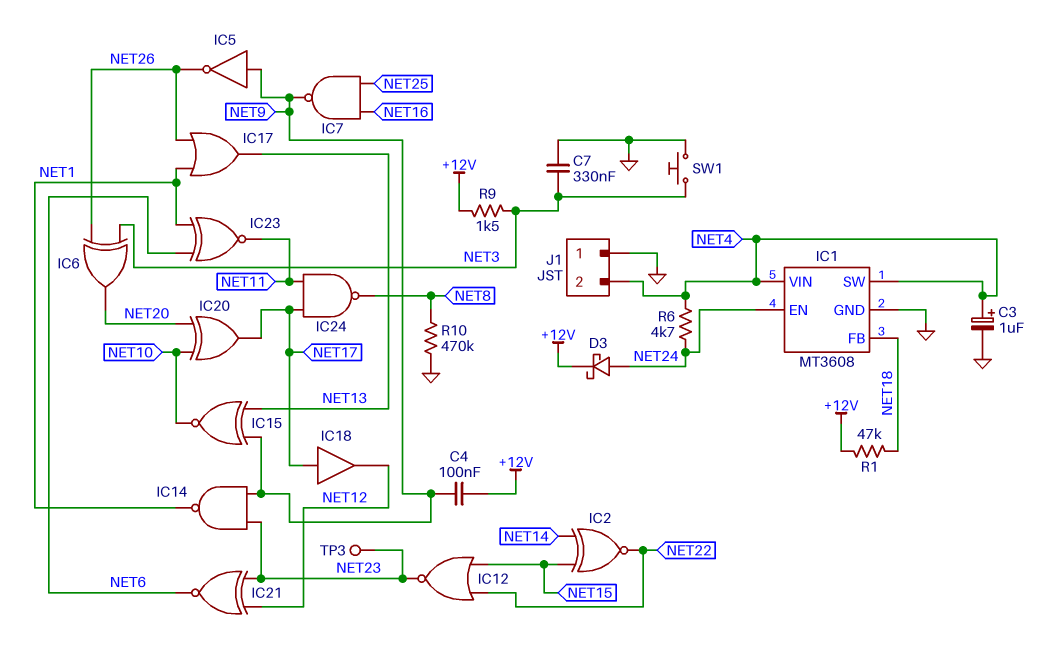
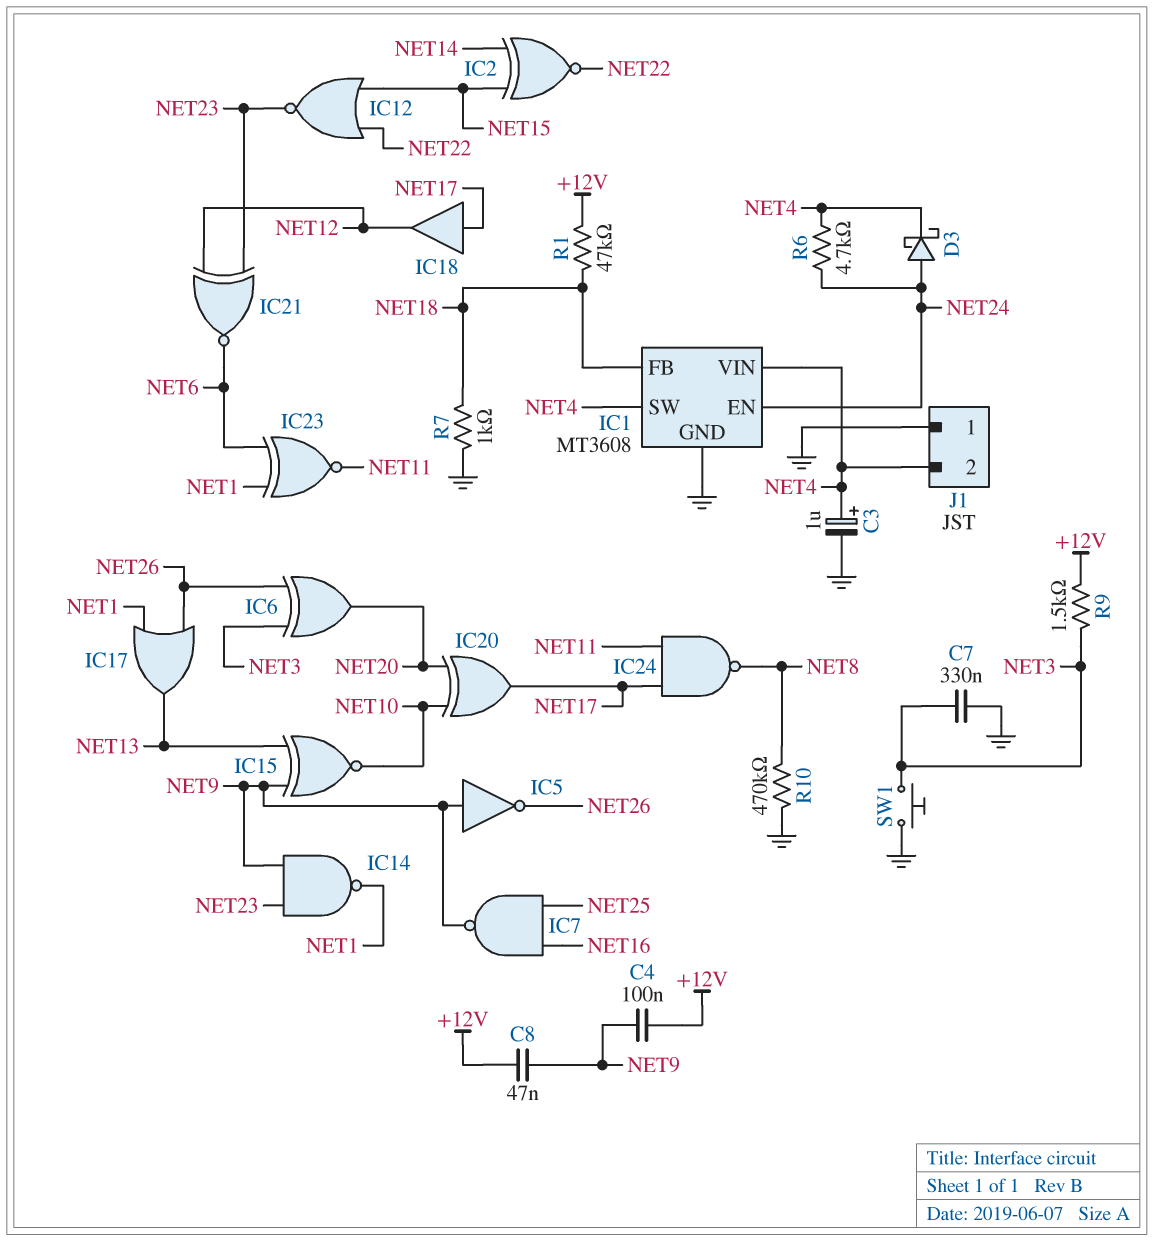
C8: none -> 47nF (+12V, NET9)
D3: schottky (A NET24, K +12V) -> schottky (A NET24, K NET4)
R7: none -> 1k (GND, NET18)
TP3: test point (NET23) -> none

